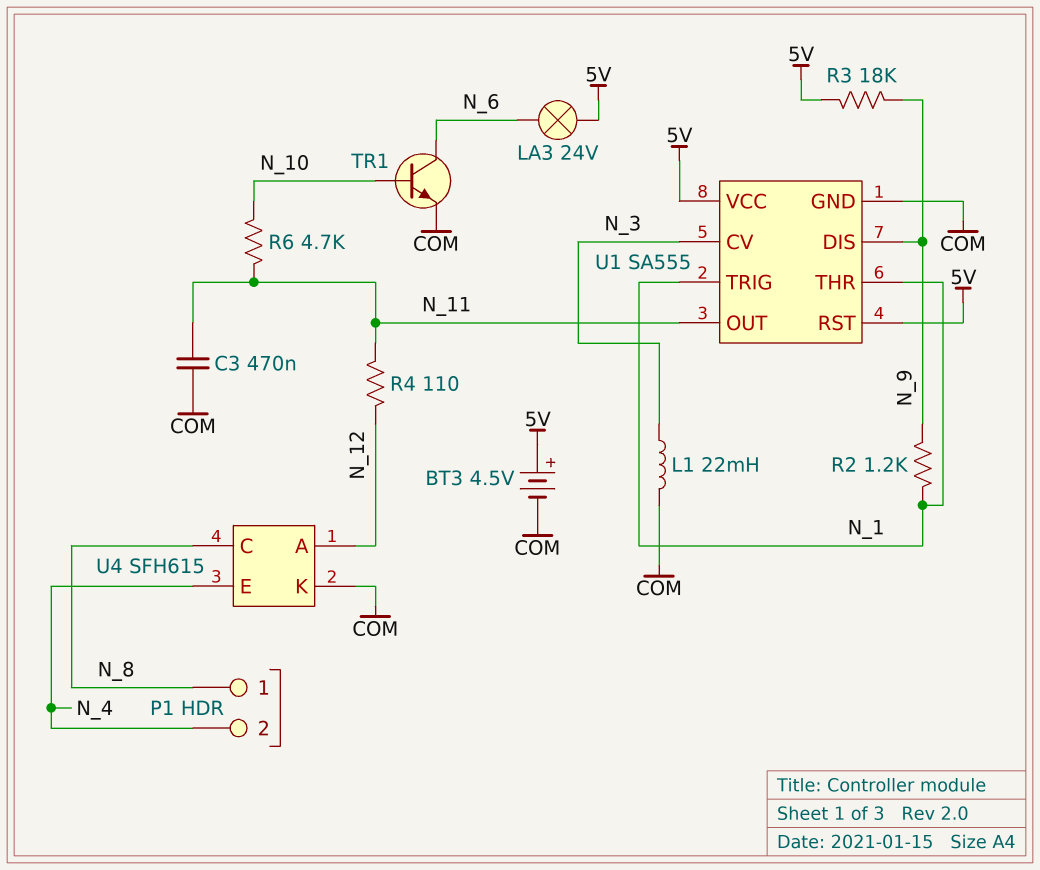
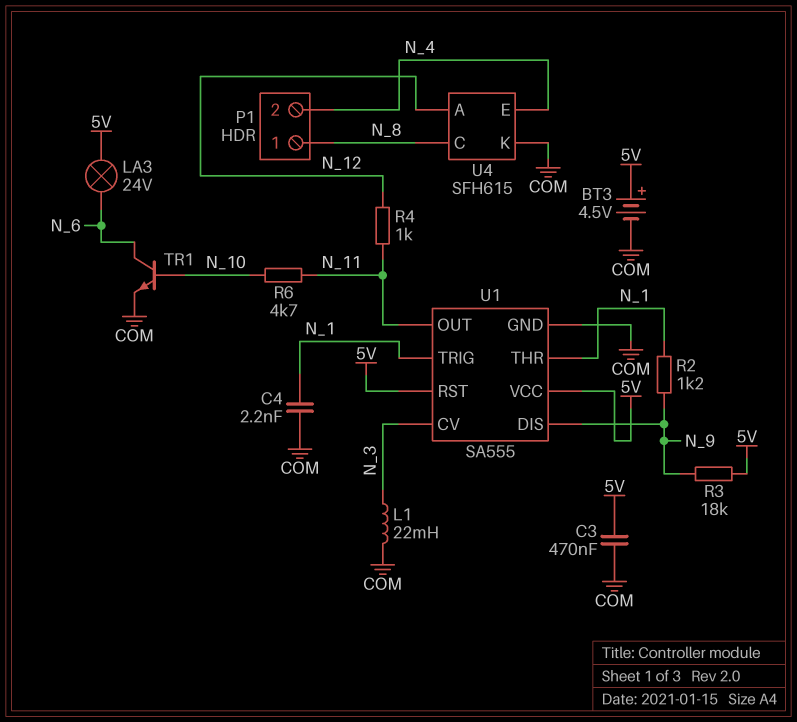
C3: 470nF (COM, N_11) -> 470nF (5V, COM)
C4: none -> 2.2nF (COM, N_1)
R4: 110 (N_11, N_12) -> 1k (N_11, N_12)

